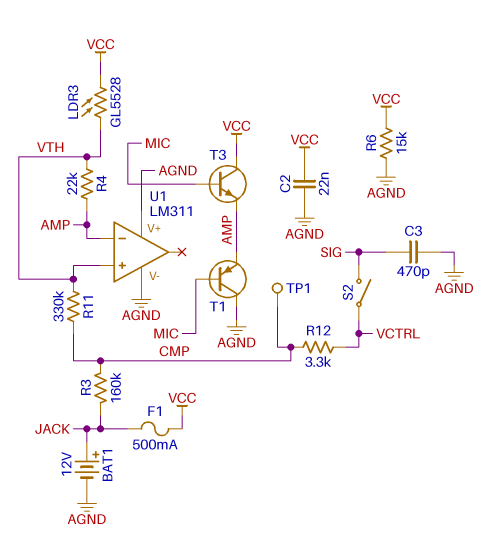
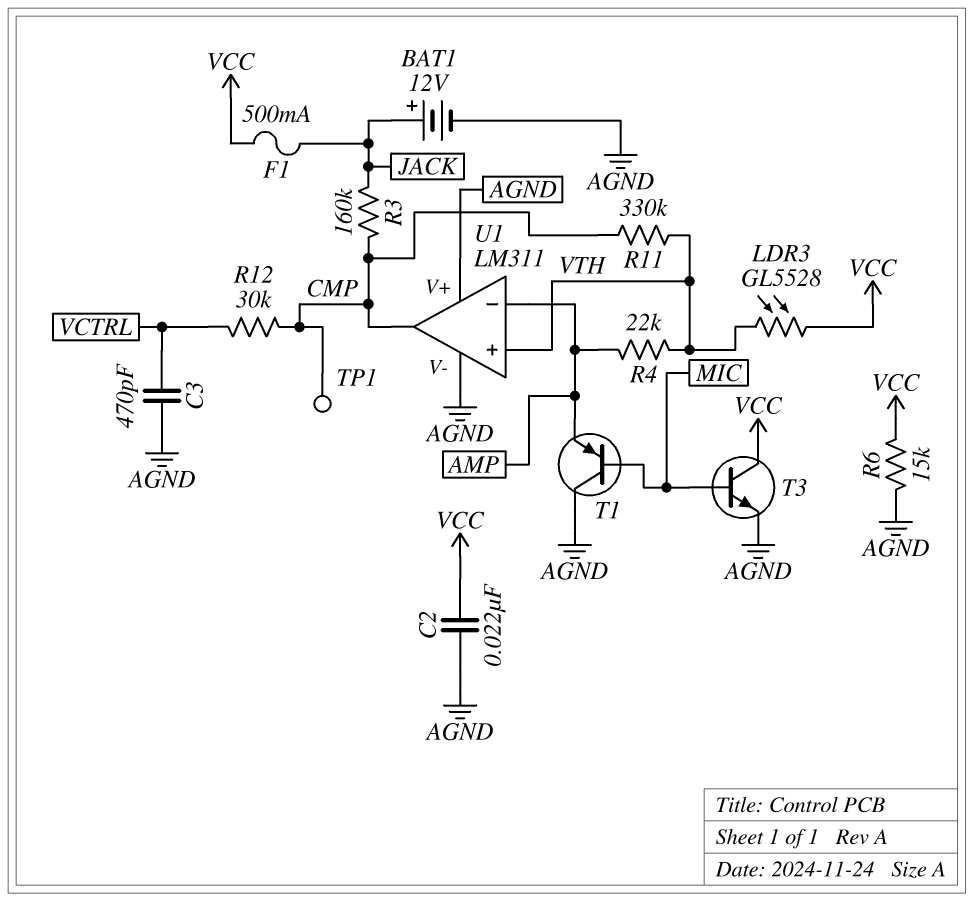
C3: 470pF (AGND, SIG) -> 470pF (AGND, VCTRL)
R12: 3.3k (CMP, VCTRL) -> 30k (CMP, VCTRL)
S2: switch (SIG, VCTRL) -> none
T3: NPN (B MIC, C VCC, E AMP) -> NPN (B MIC, C VCC, E AGND)
U1 pin out: none -> CMP

